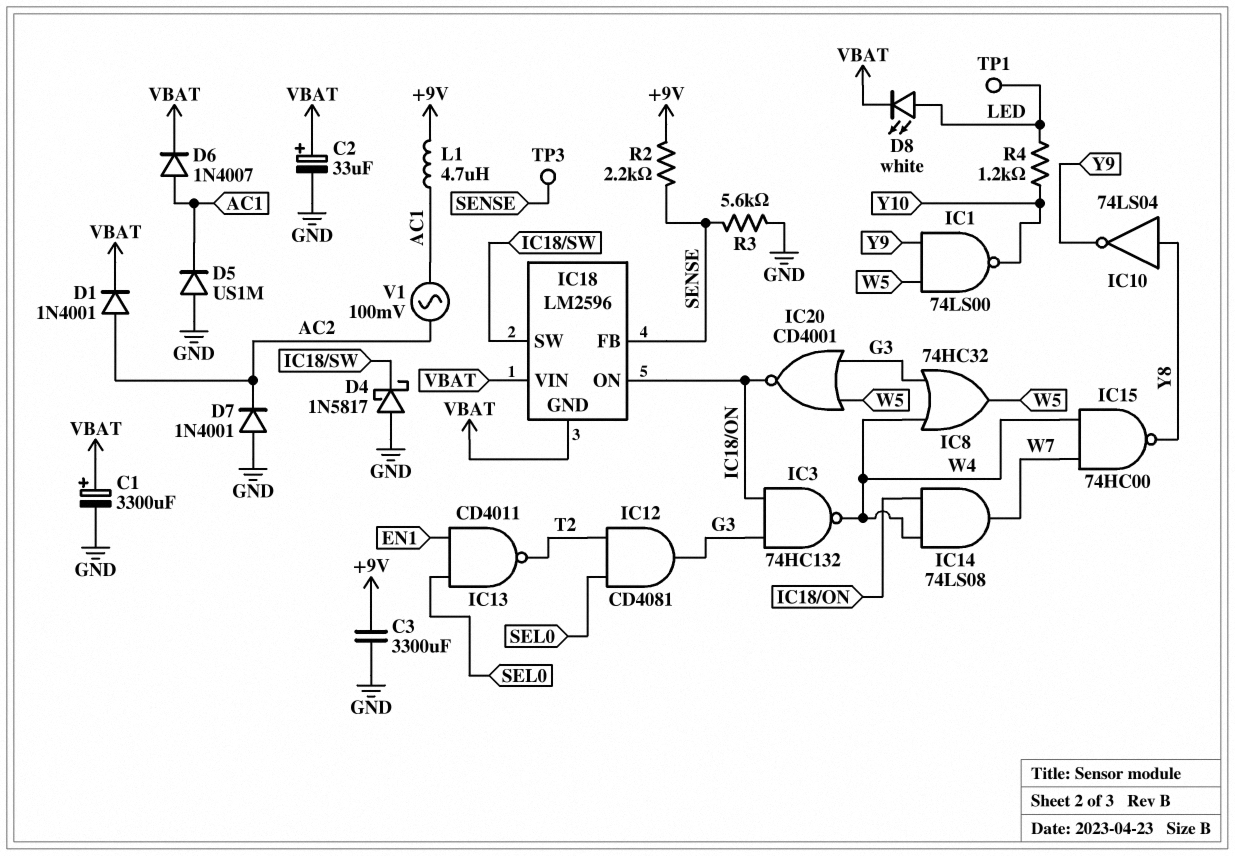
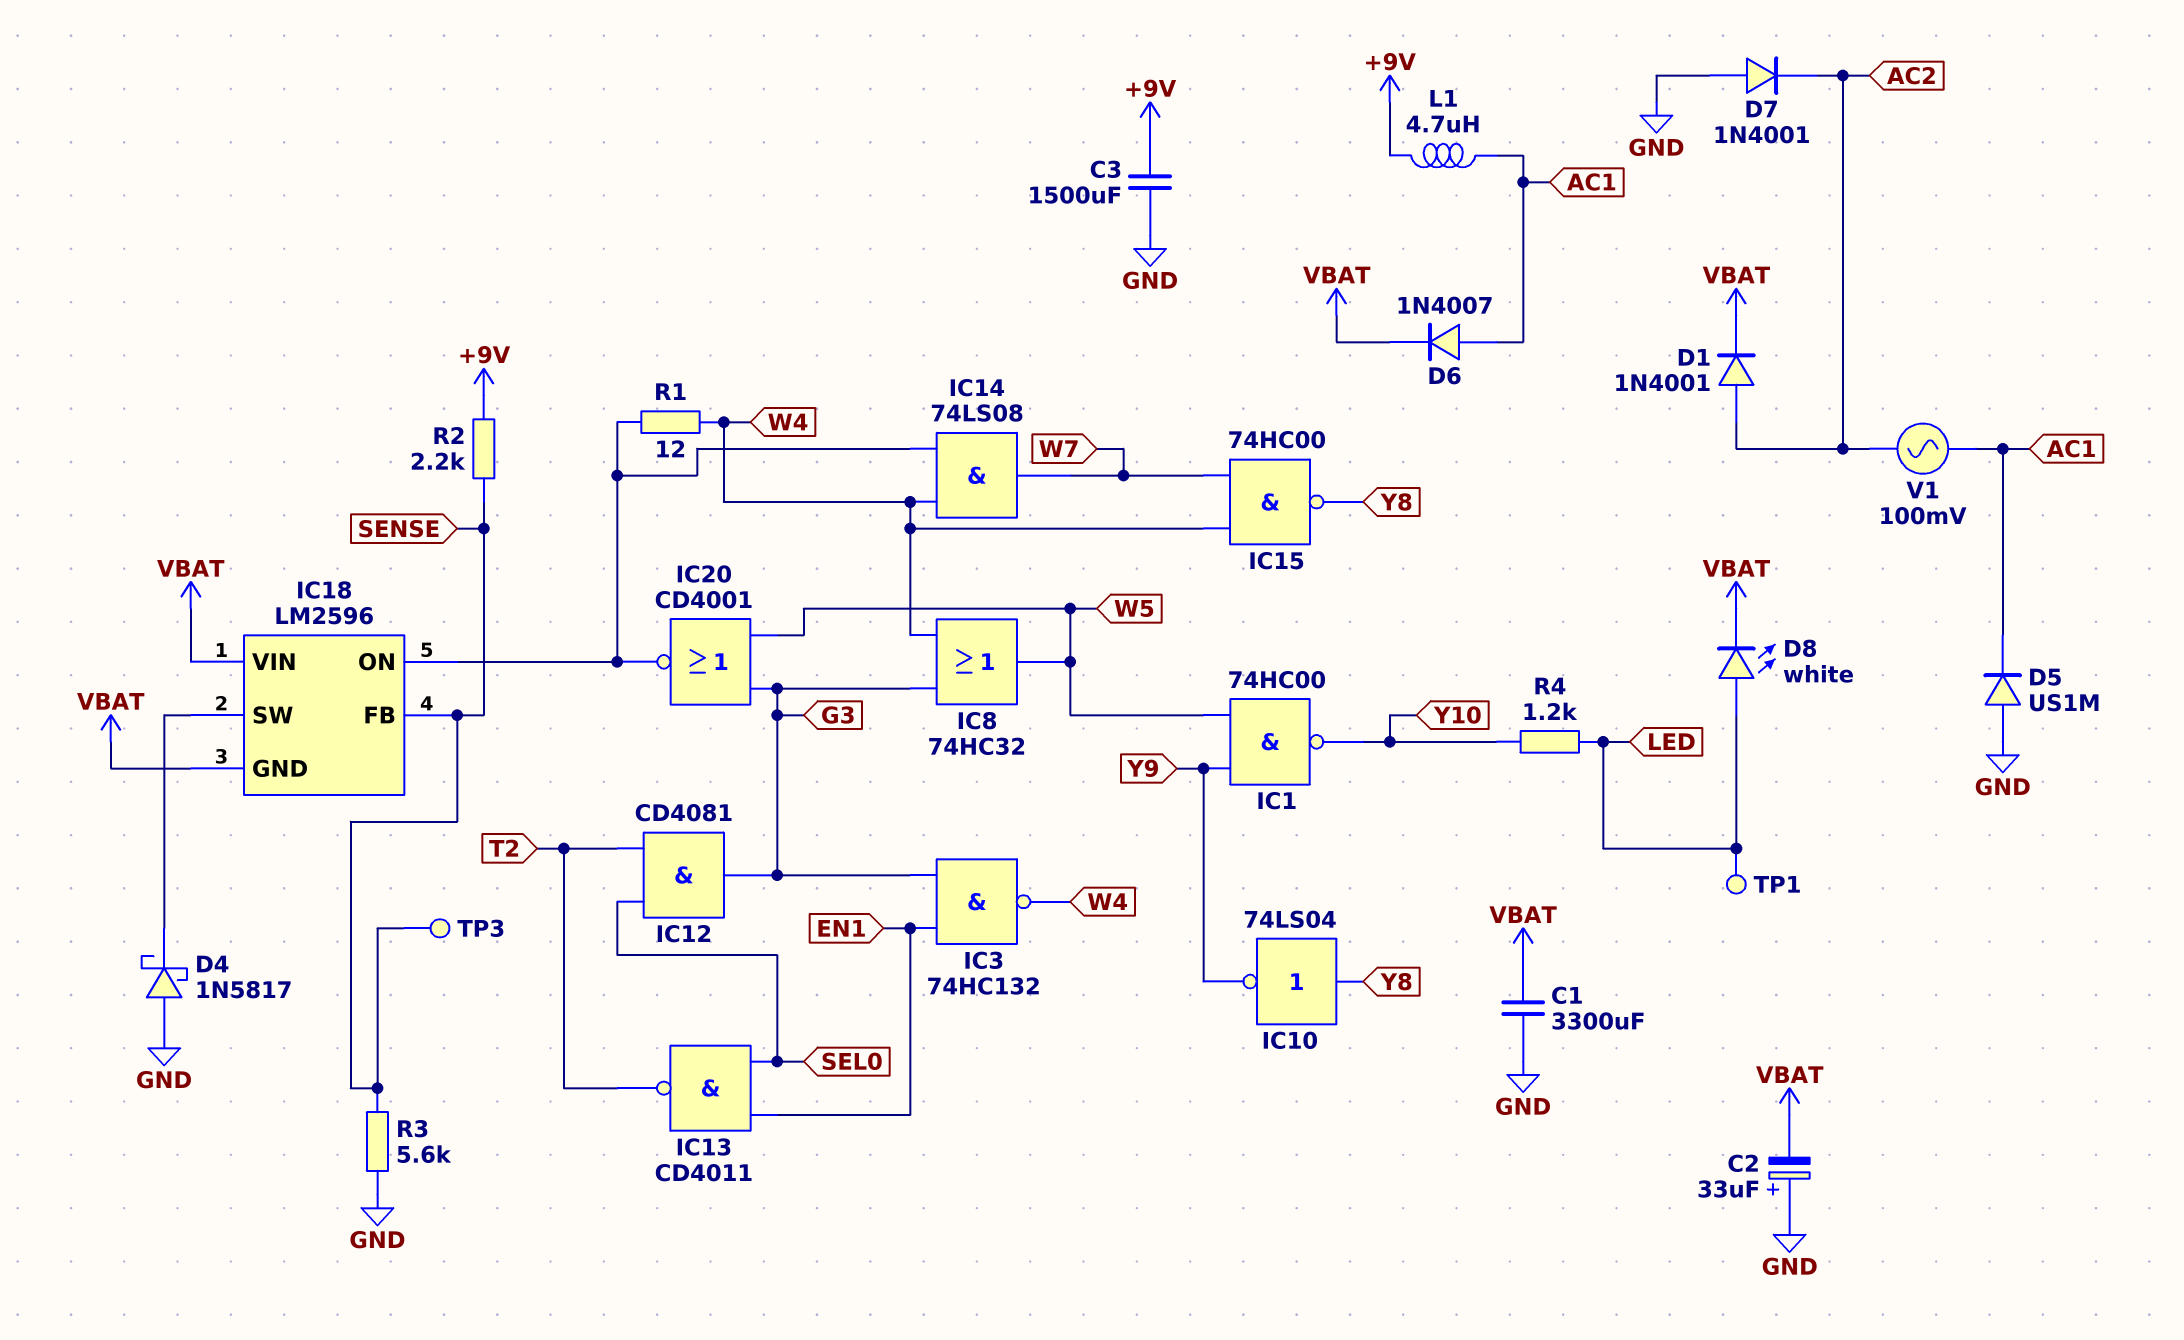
C1: 3300uF (plus VBAT, minus GND) -> 3300uF (GND, VBAT)
C2: 33uF (plus VBAT, minus GND) -> 33uF (plus GND, minus VBAT)
C3: 3300uF (+9V, GND) -> 1500uF (+9V, GND)
IC1: NAND 74LS00 (in W5, in Y9, out Y10) -> NAND 74HC00 (in W5, in Y9, out Y10)
IC3: NAND 74HC132 (in G3, in IC18/ON, out W4) -> NAND 74HC132 (in EN1, in G3, out W4)
R1: none -> 12 (IC18/ON, W4)

